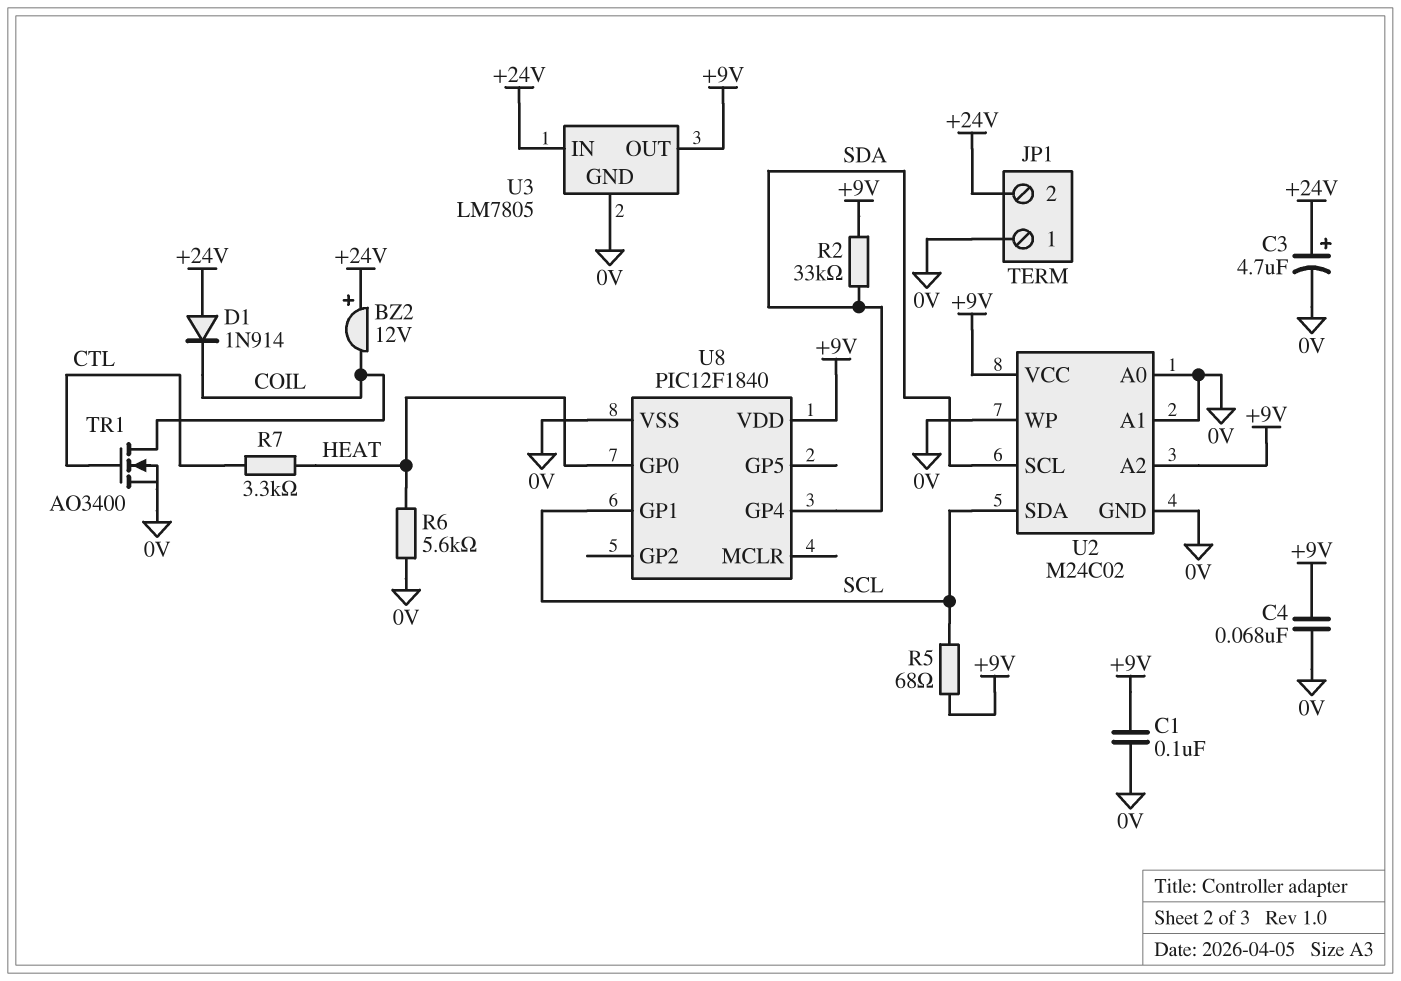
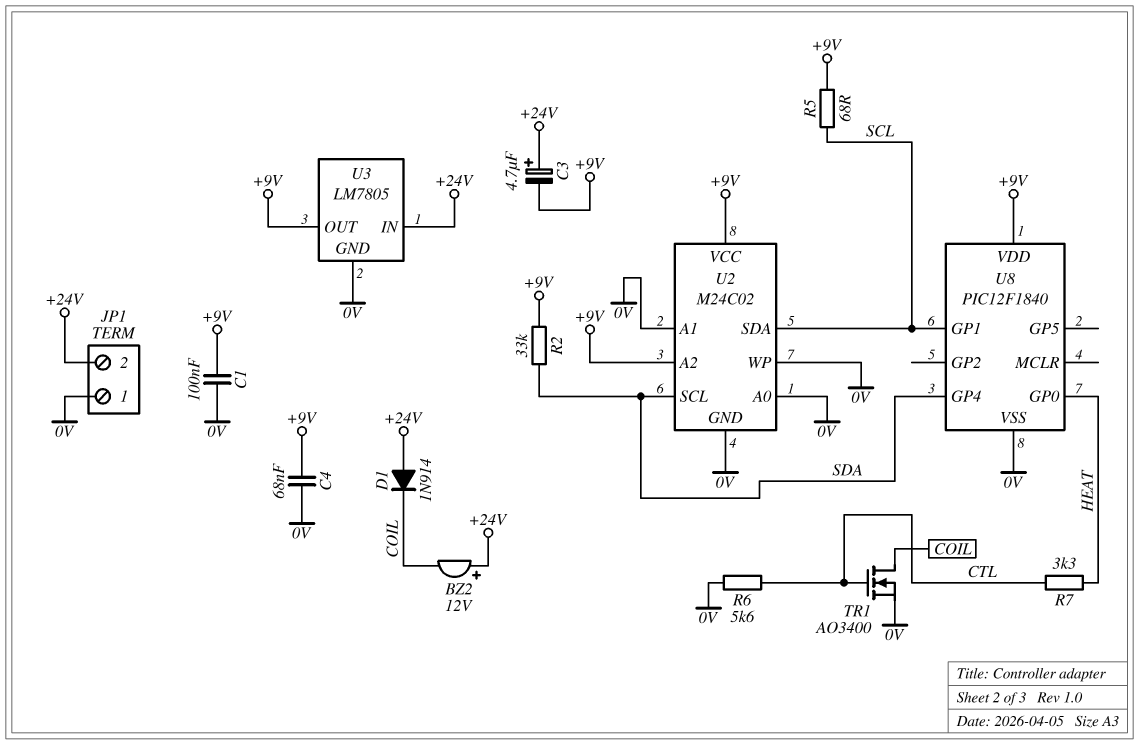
C3: 4.7uF (plus +24V, minus 0V) -> 4.7uF (plus +24V, minus +9V)
R6: 5.6k (0V, HEAT) -> 5.6k (0V, CTL)

